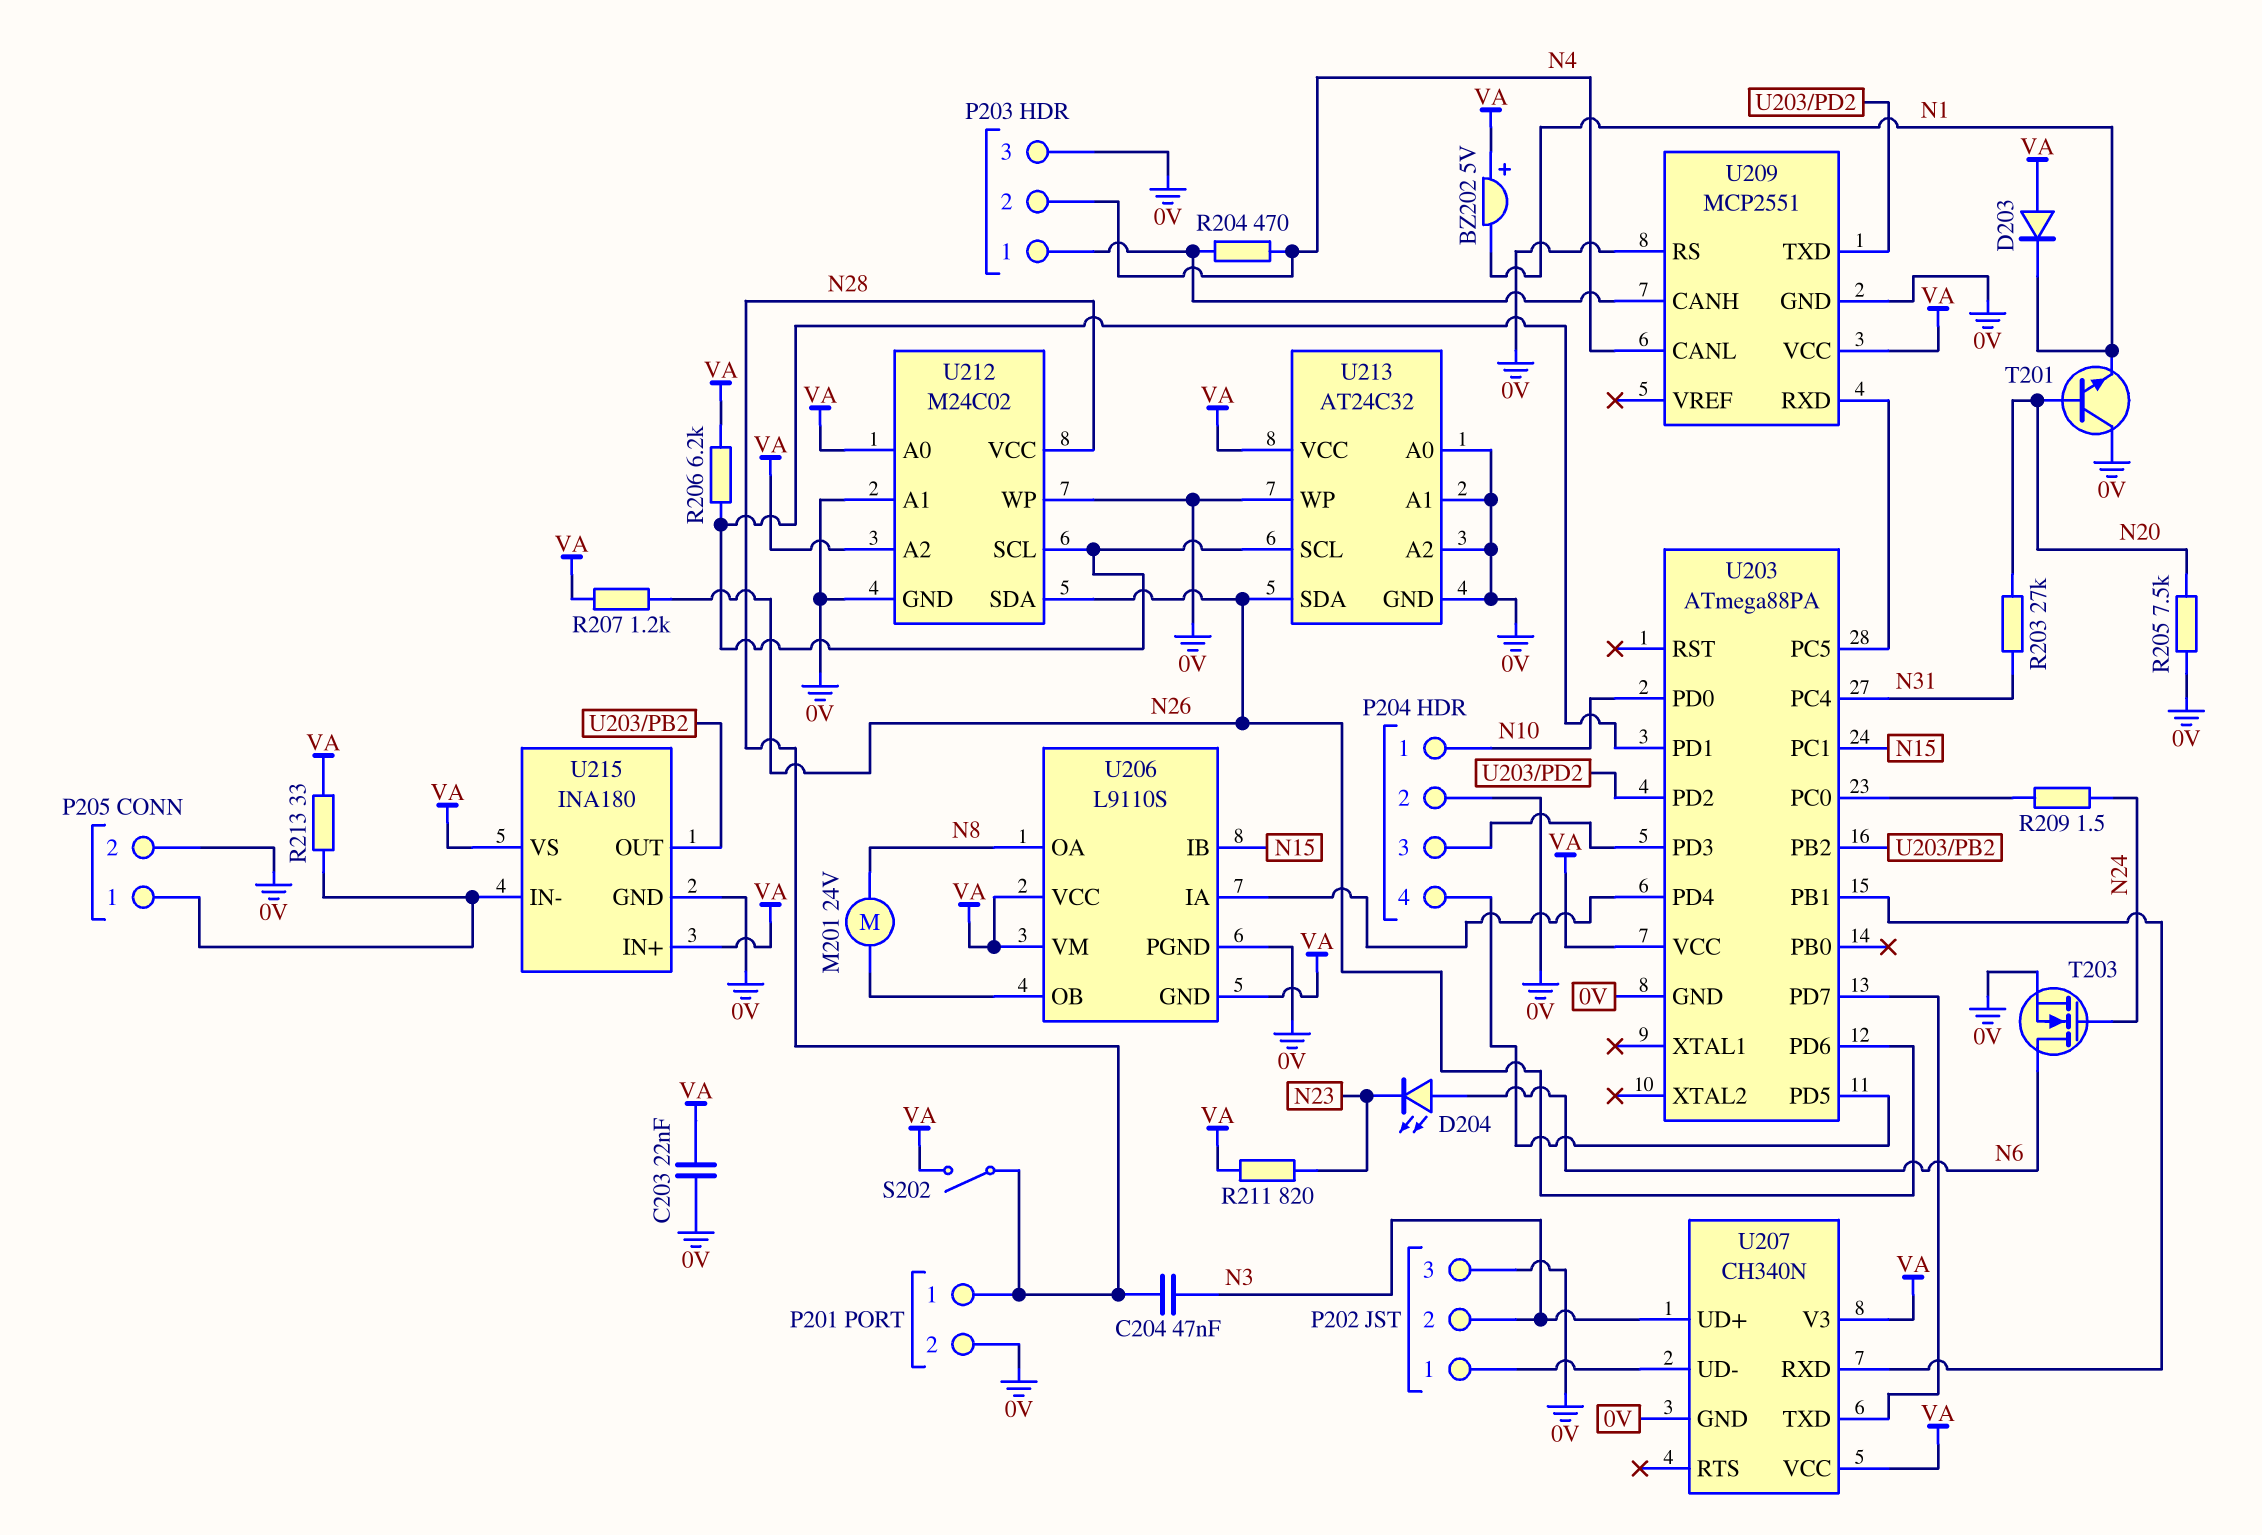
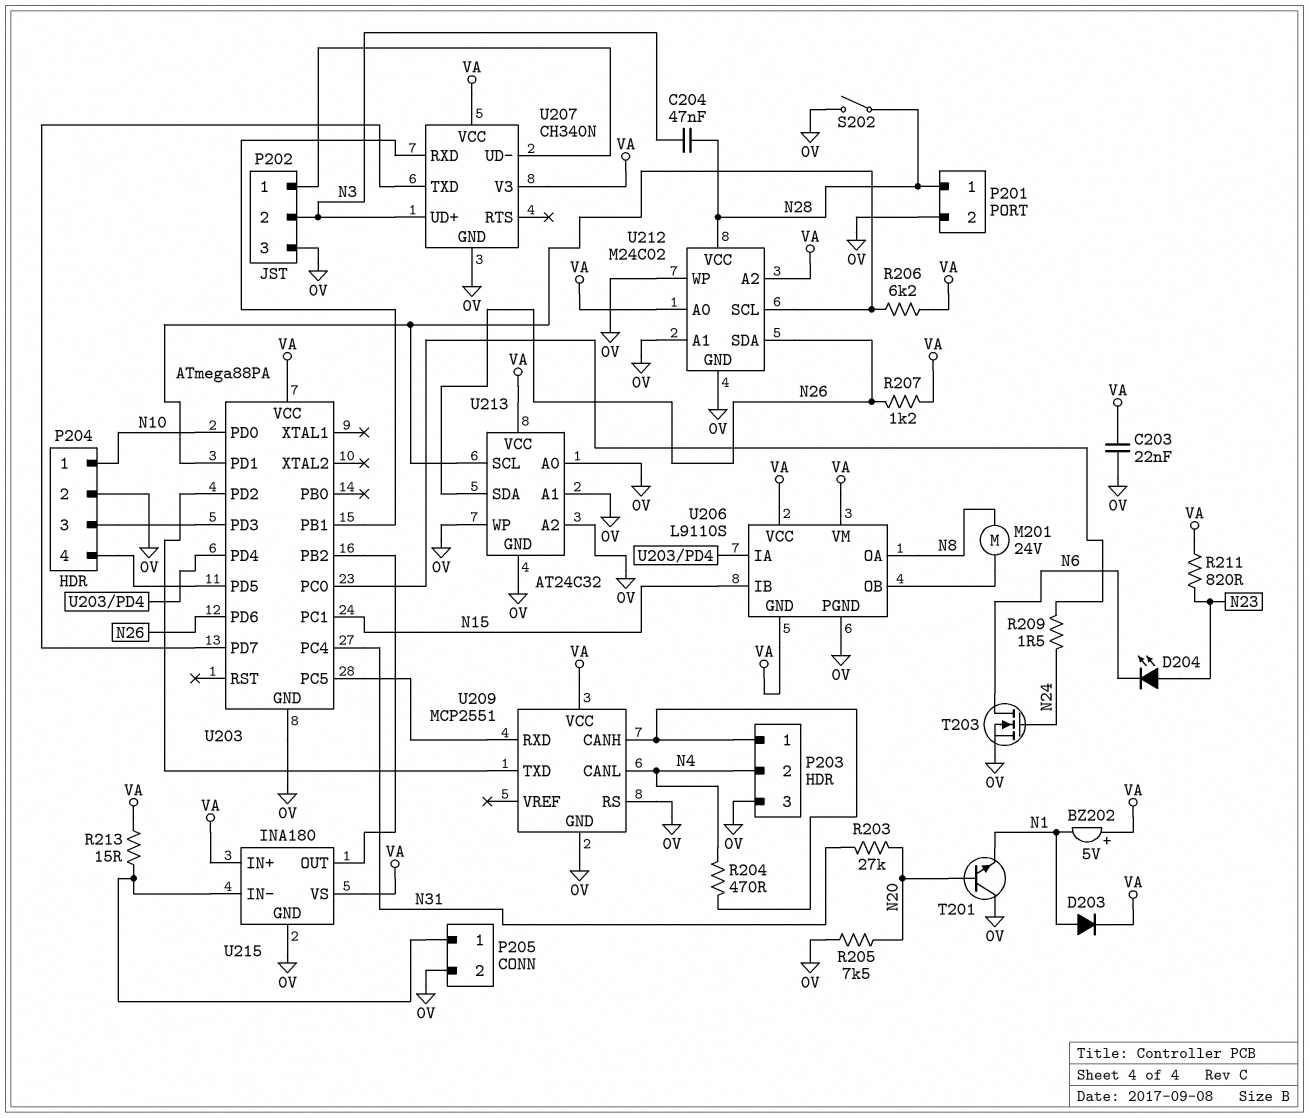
D203: diode (A VA, K N1) -> diode (A N1, K VA)
D204: LED (A N6, K N23) -> LED (A N23, K N6)
R213: 33 (P205/1, VA) -> 15 (P205/1, VA)
S202: switch (N28, VA) -> switch (0V, N28)

